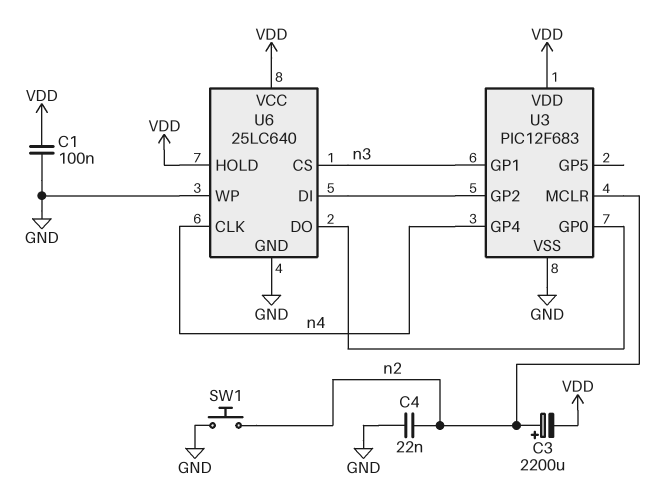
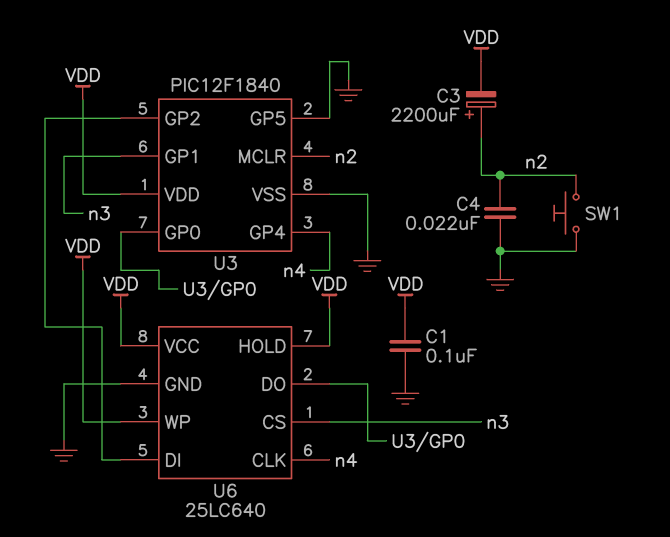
U3: PIC12F683 -> PIC12F1840
U3 pin GP5: none -> GND
U6 pin WP: GND -> VDD

